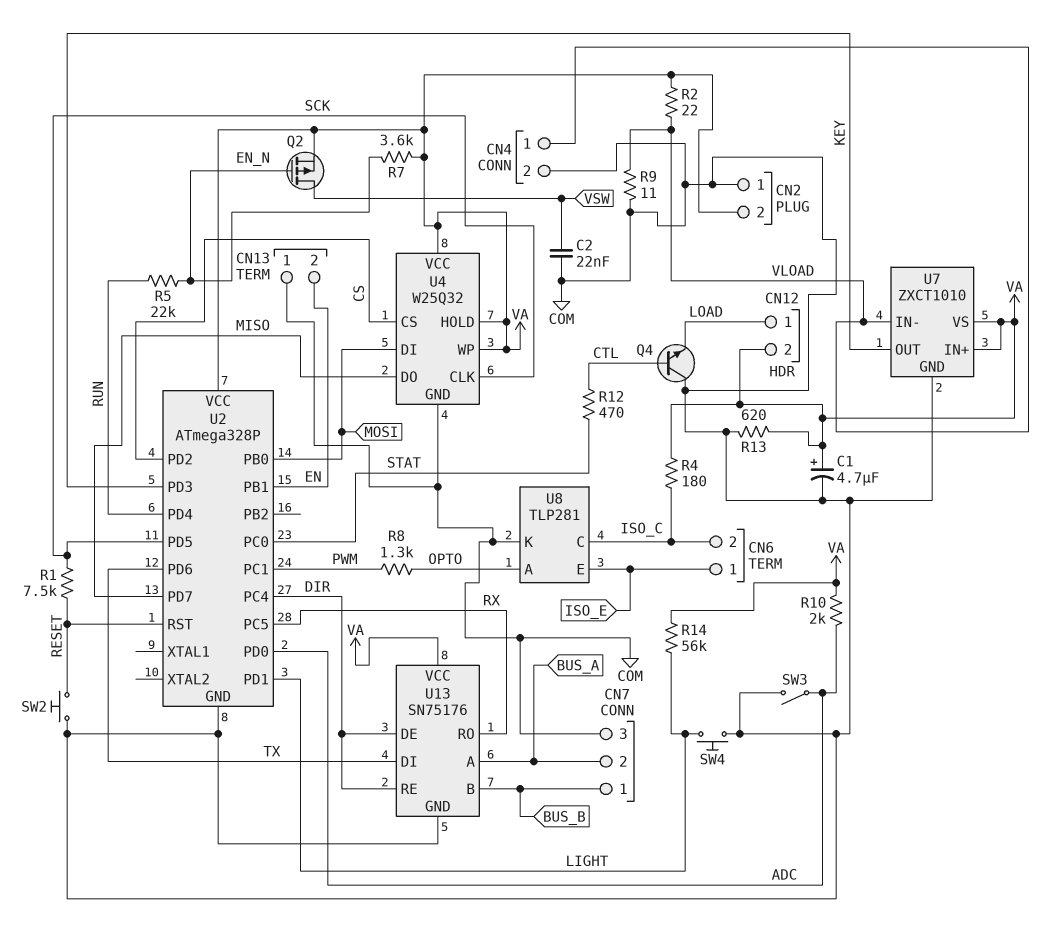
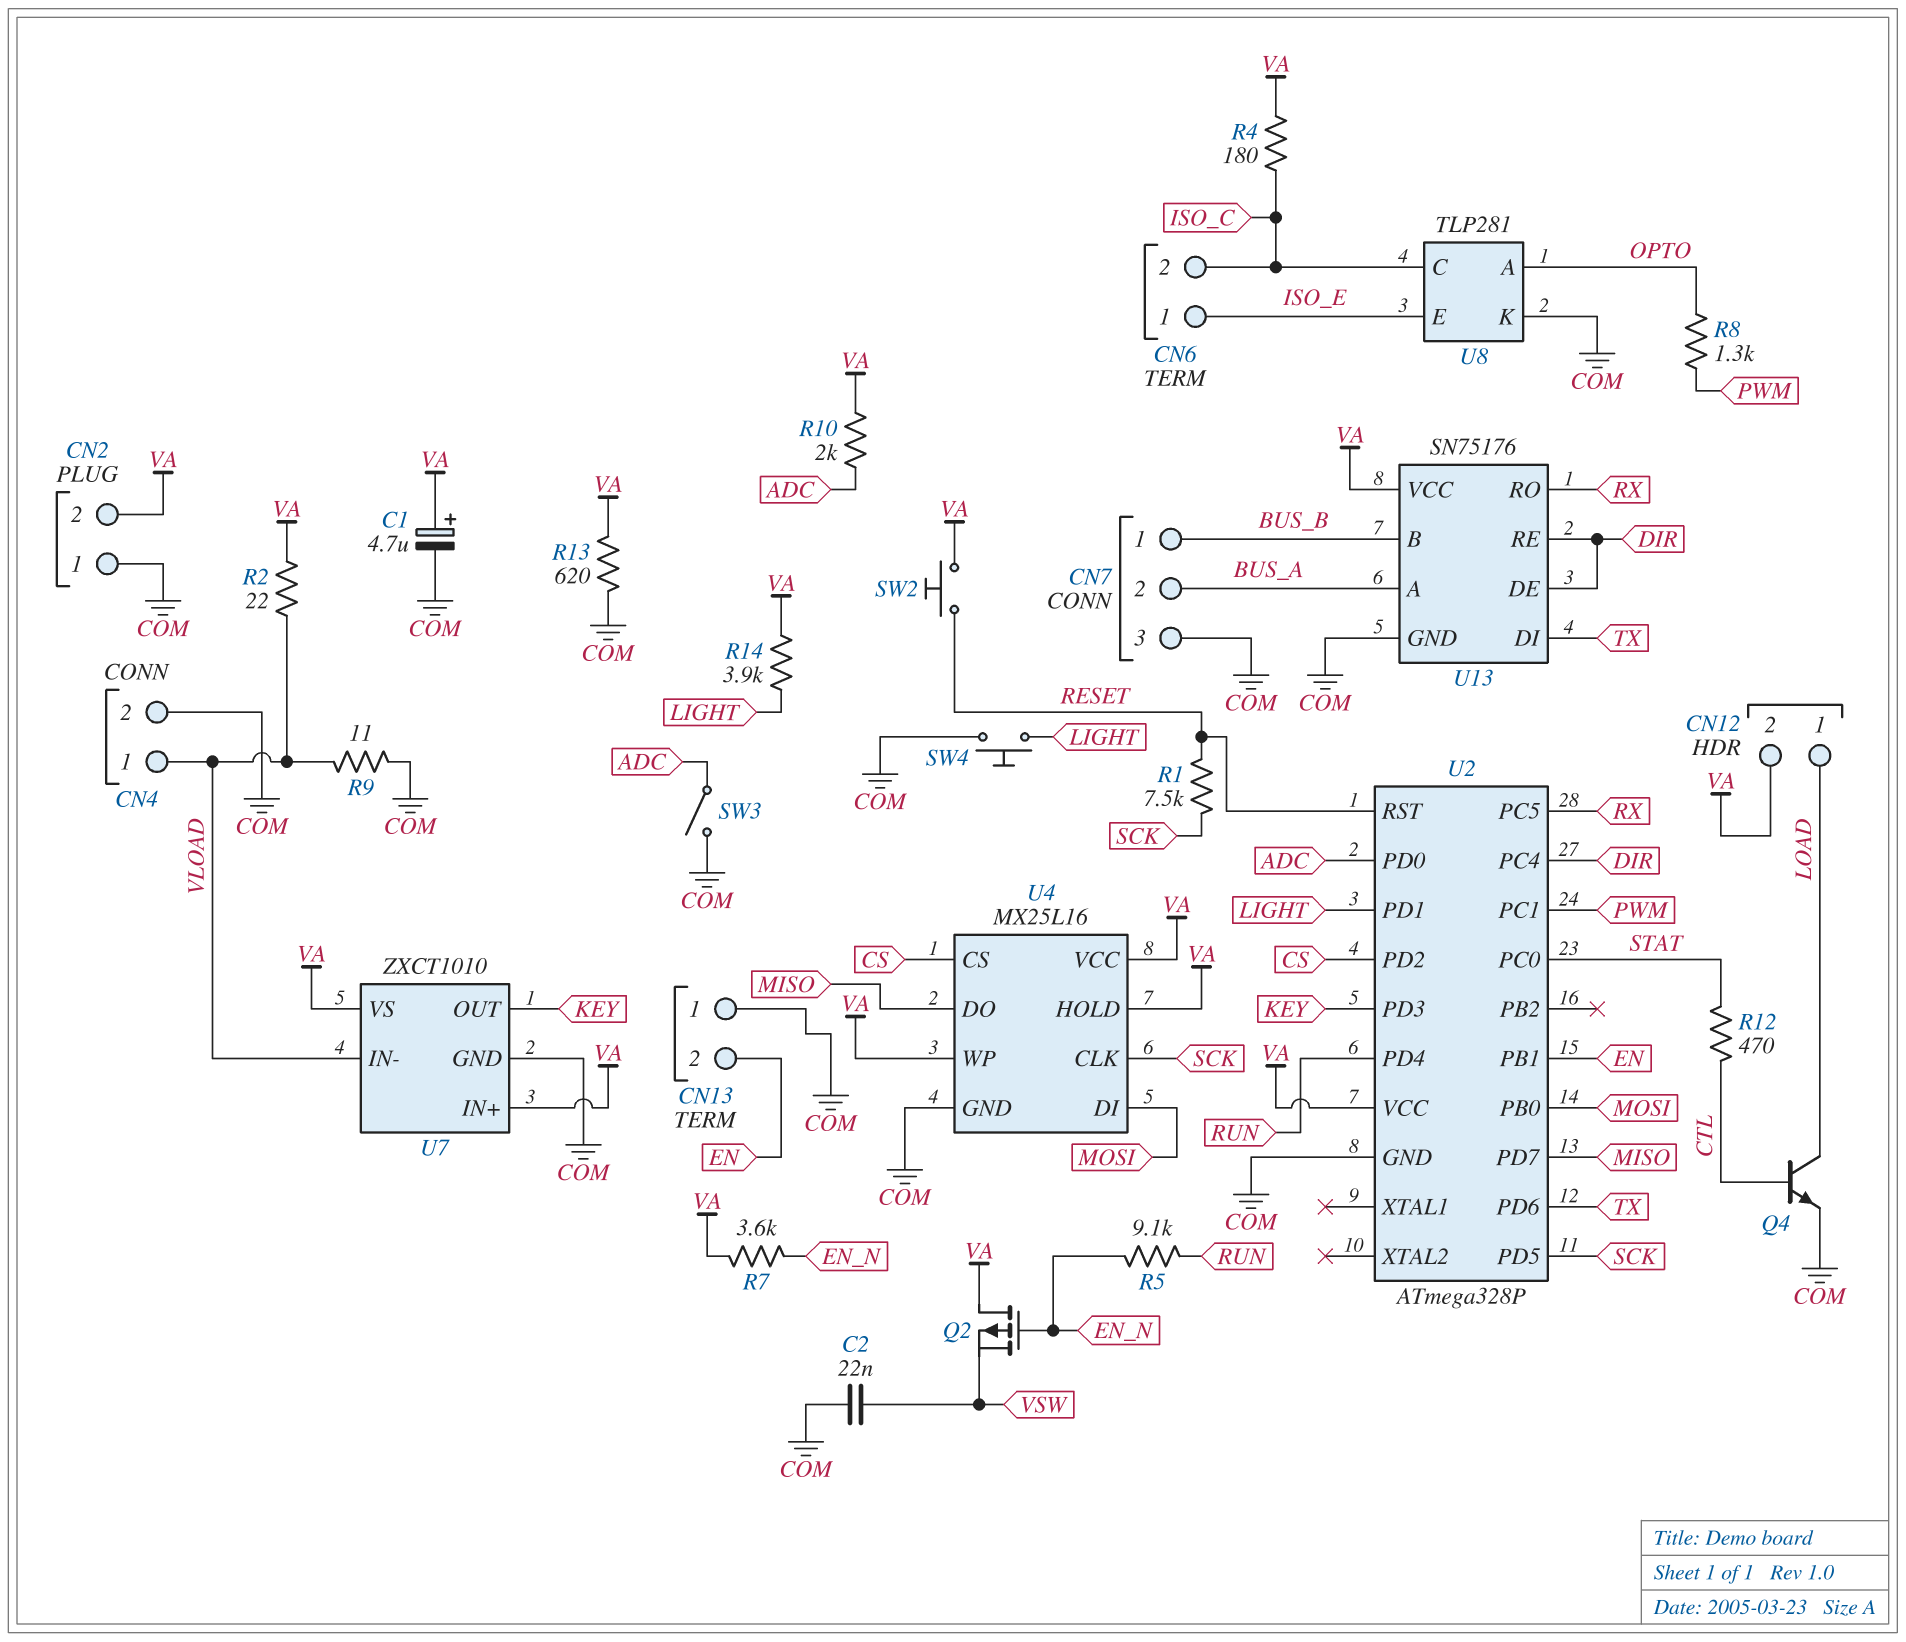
Q2: PMOS (G EN_N, D VSW, S VA) -> PMOS (G EN_N, D VA, S VSW)
Q4: NPN (B CTL, C COM, E LOAD) -> NPN (B CTL, C LOAD, E COM)
R5: 22k (EN_N, RUN) -> 9.1k (EN_N, RUN)
R14: 56k (LIGHT, VA) -> 3.9k (LIGHT, VA)
SW2: button (COM, RESET) -> button (RESET, VA)
U4: W25Q32 -> MX25L16

